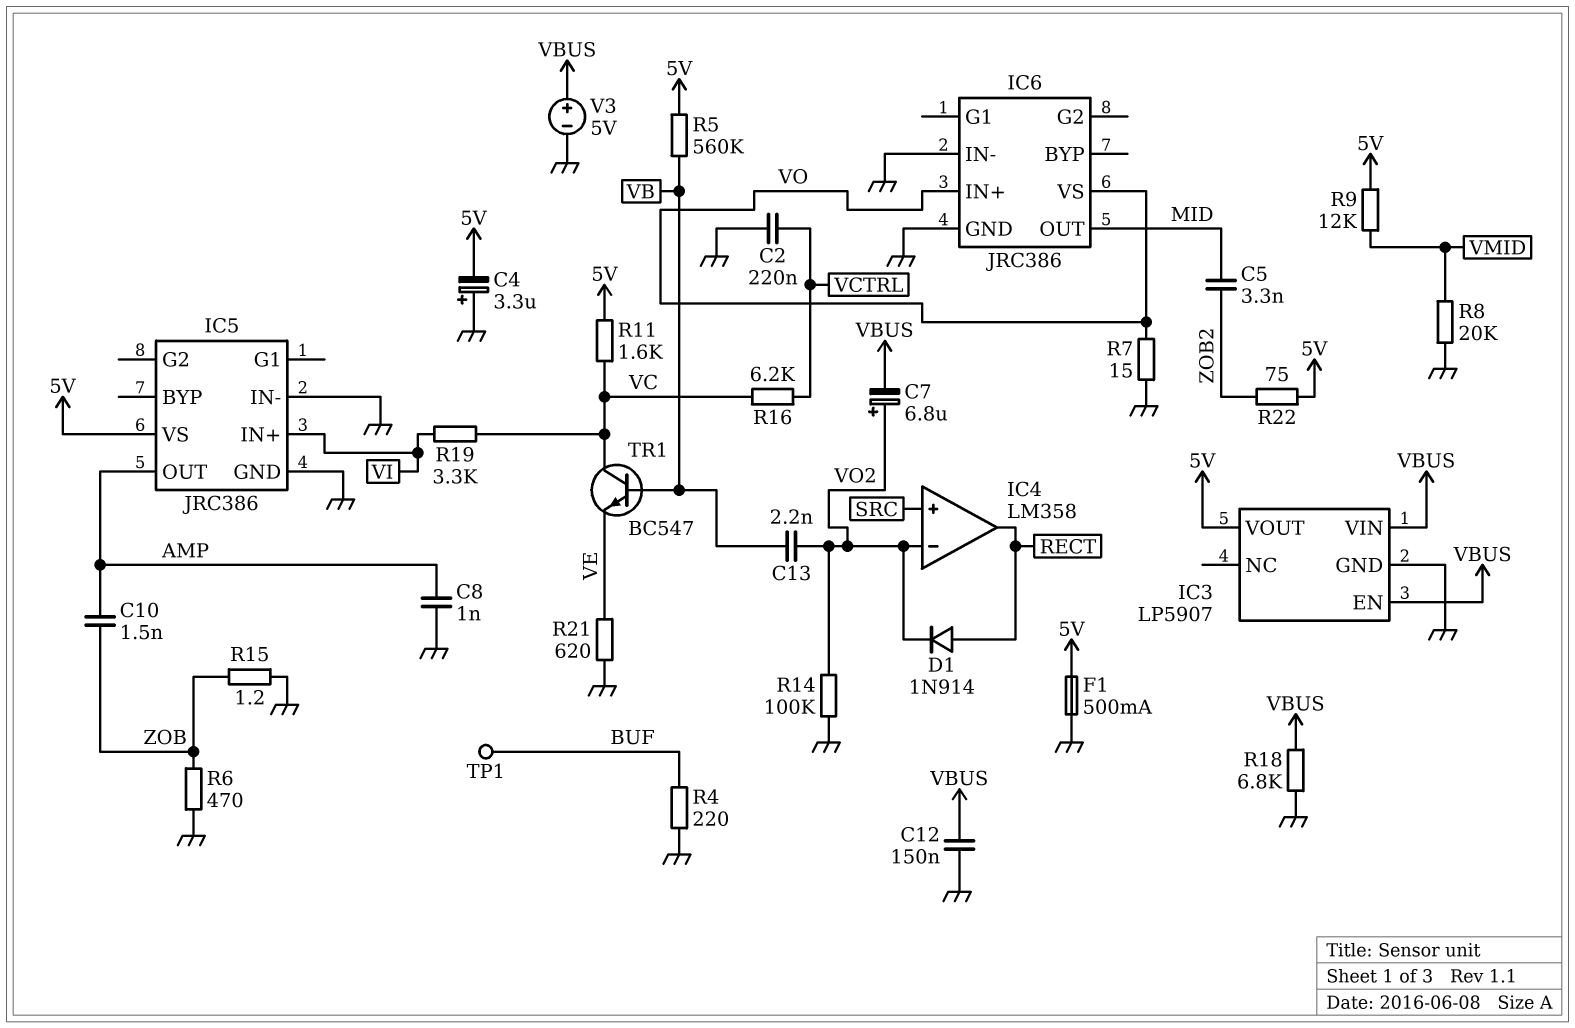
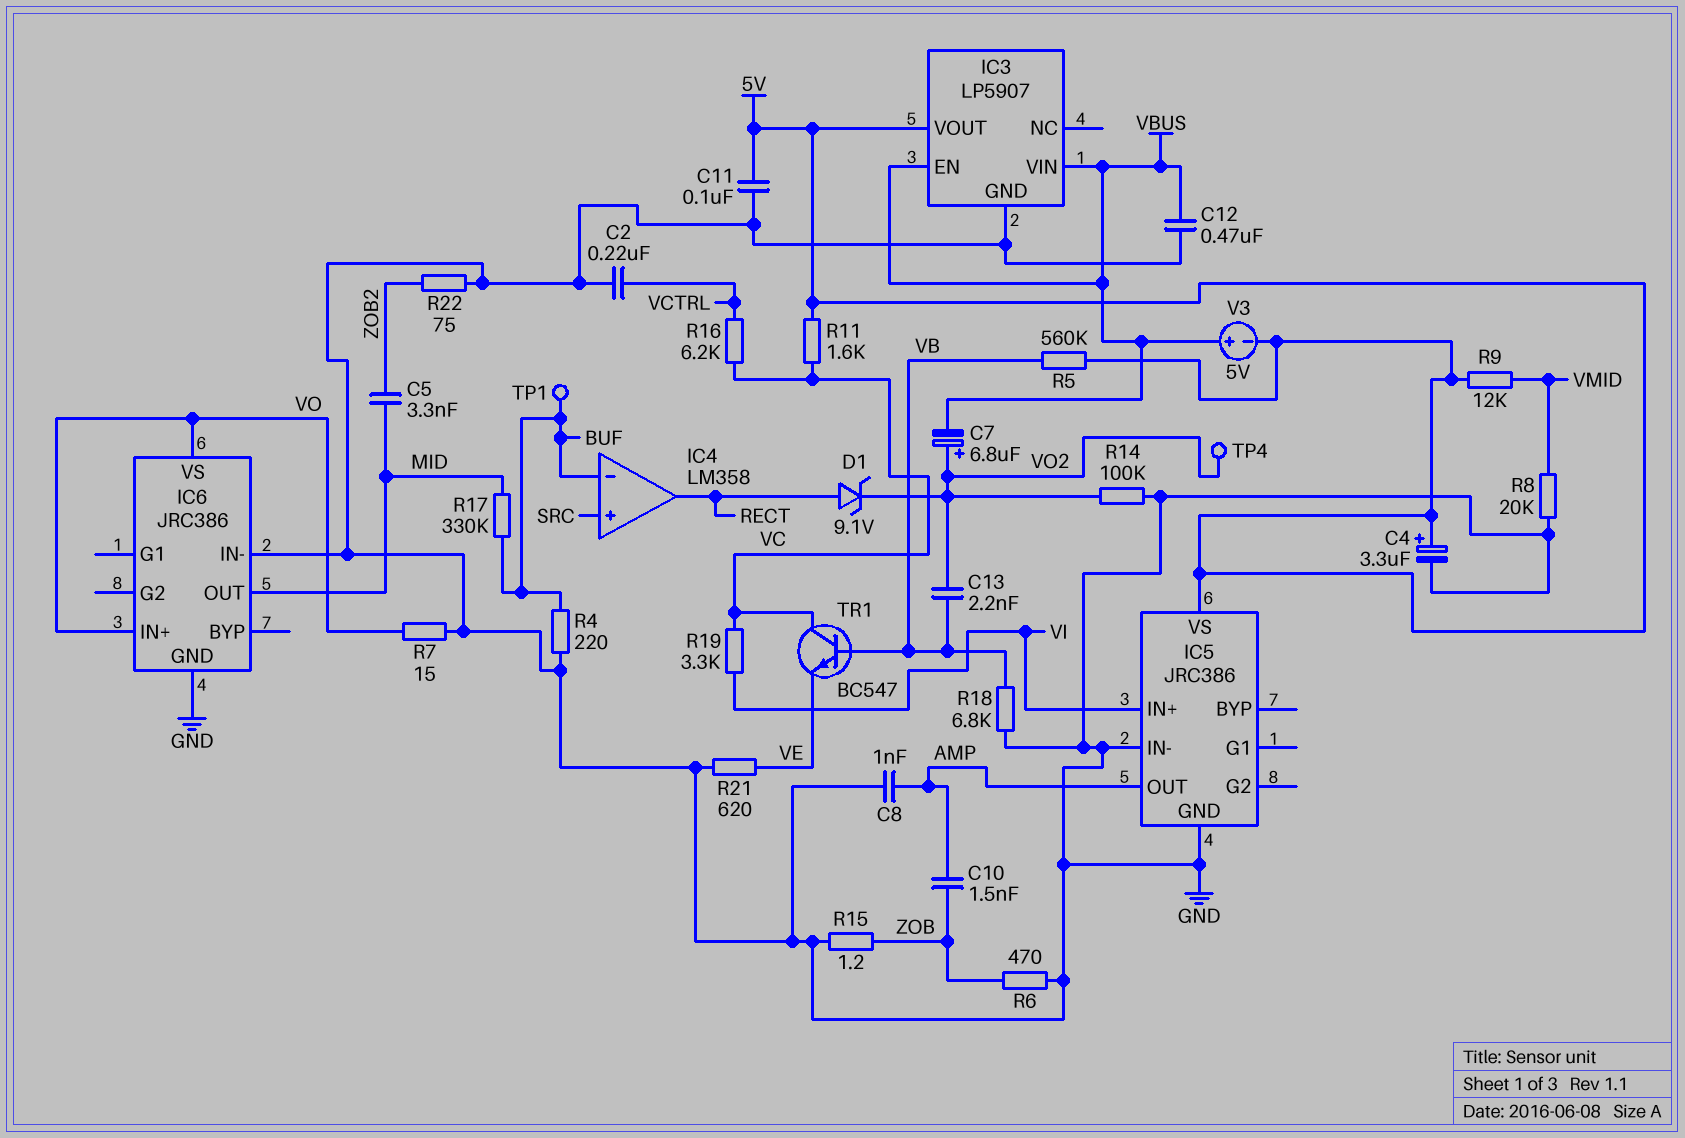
C4: 3.3uF (plus GND, minus 5V) -> 3.3uF (plus 5V, minus GND)
C11: none -> 100nF (5V, GND)
C12: 150nF (GND, VBUS) -> 470nF (GND, VBUS)
D1: diode 1N914 (A RECT, K VO2) -> zener 9.1V (A RECT, K VO2)
F1: 500mA (5V, GND) -> none
IC4 pin in-: VO2 -> BUF
R17: none -> 330k (BUF, MID)
R18: 6.8k (GND, VBUS) -> 6.8k (GND, VB)
R22: 75 (5V, ZOB2) -> 75 (GND, ZOB2)
TP4: none -> test point (VO2)
V3: 5V (plus VBUS, minus GND) -> 5V (plus VBUS, minus 5V)

